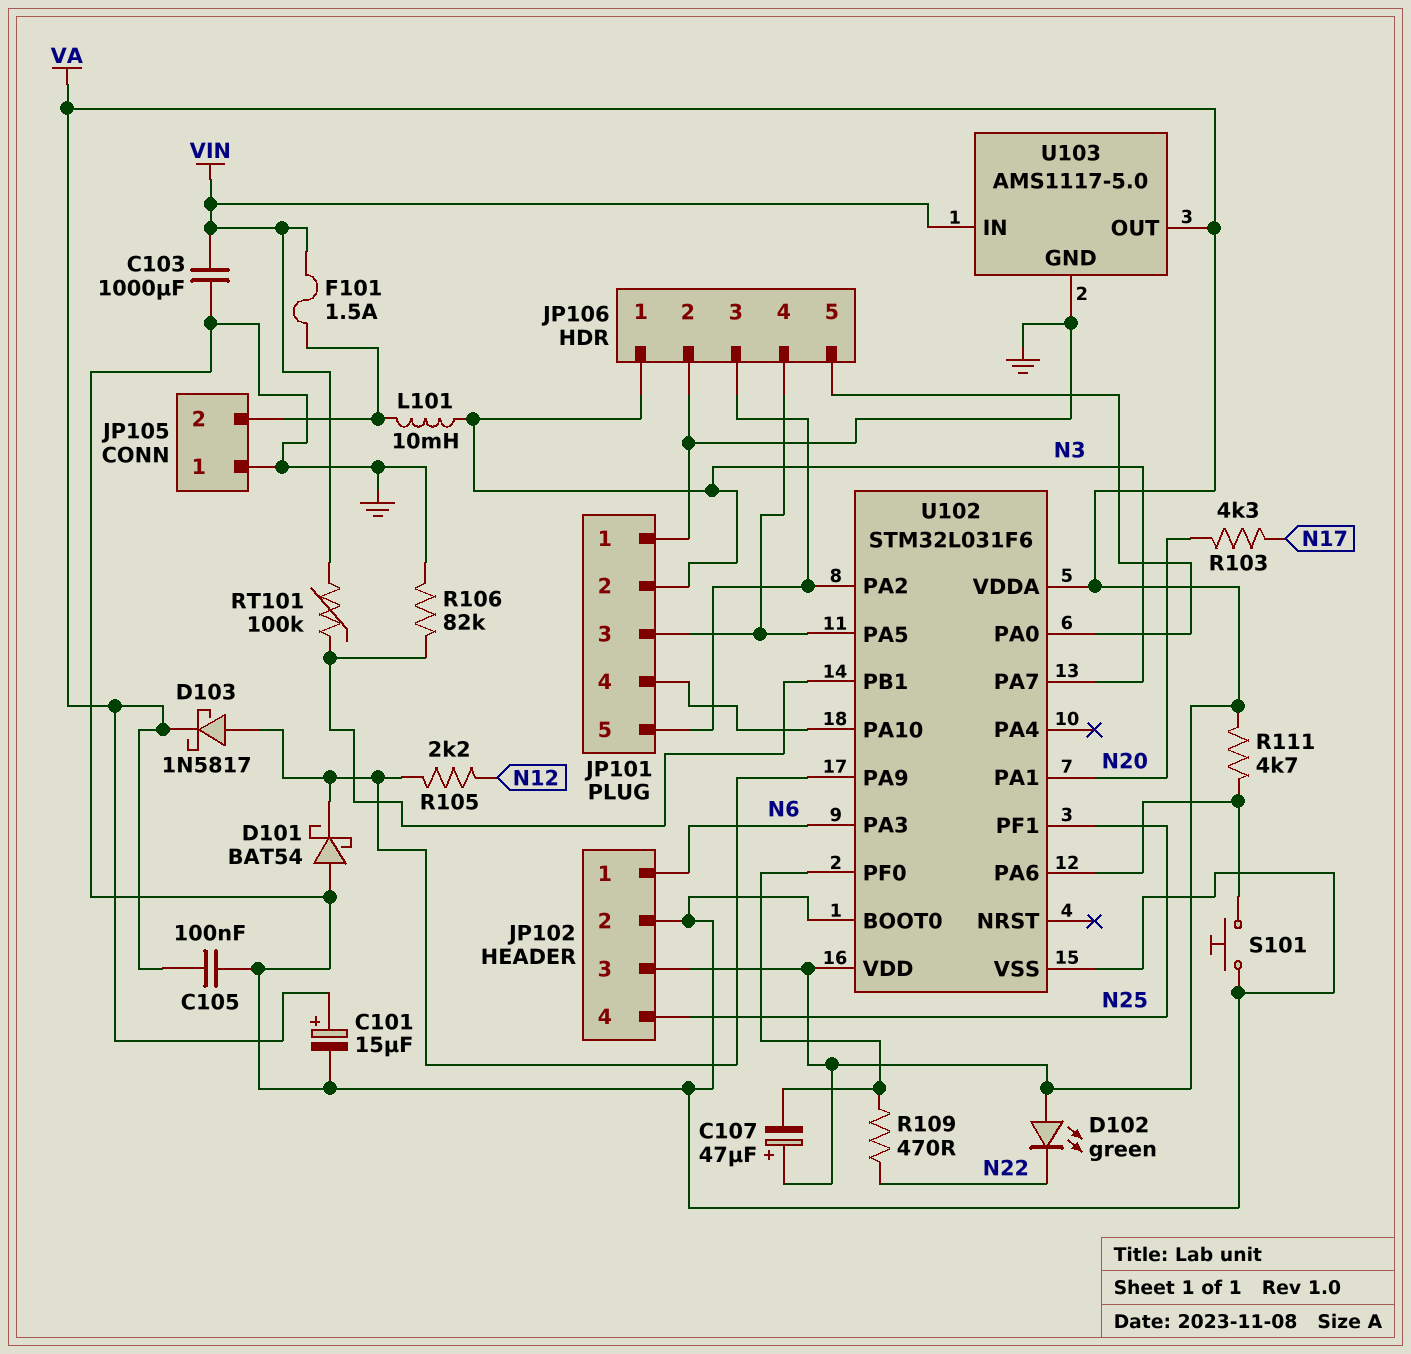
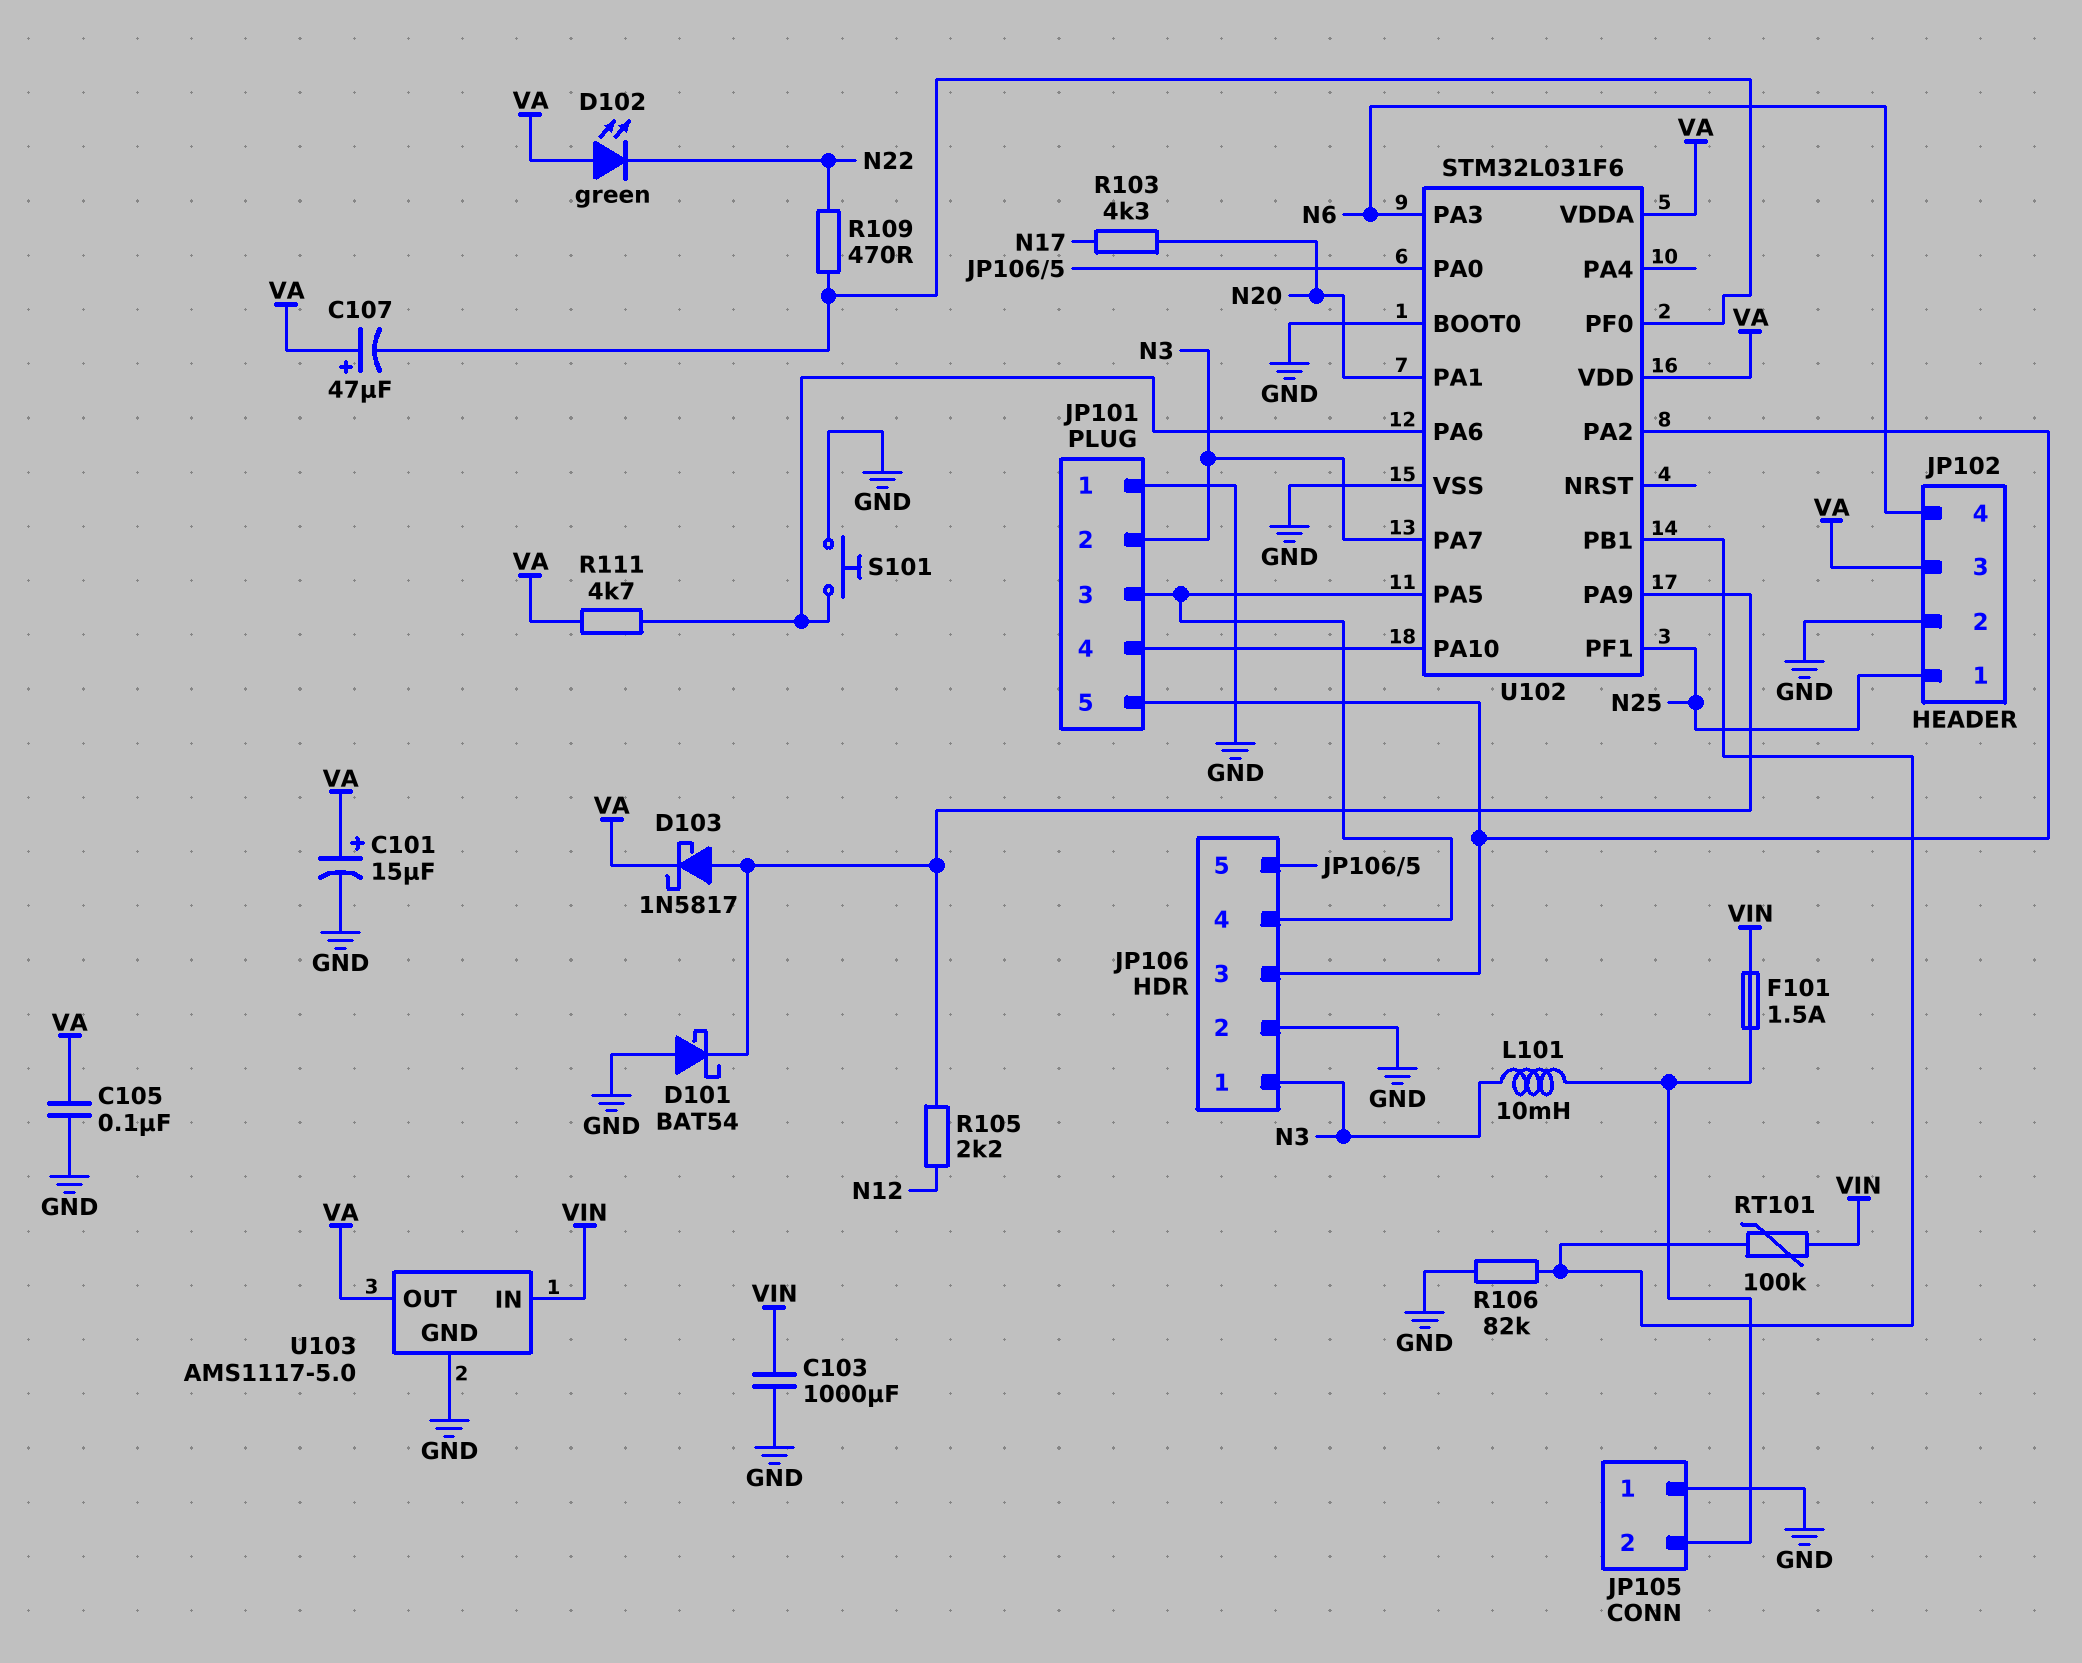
JP102 pin 1: N6 -> N25
JP102 pin 4: N25 -> N6

